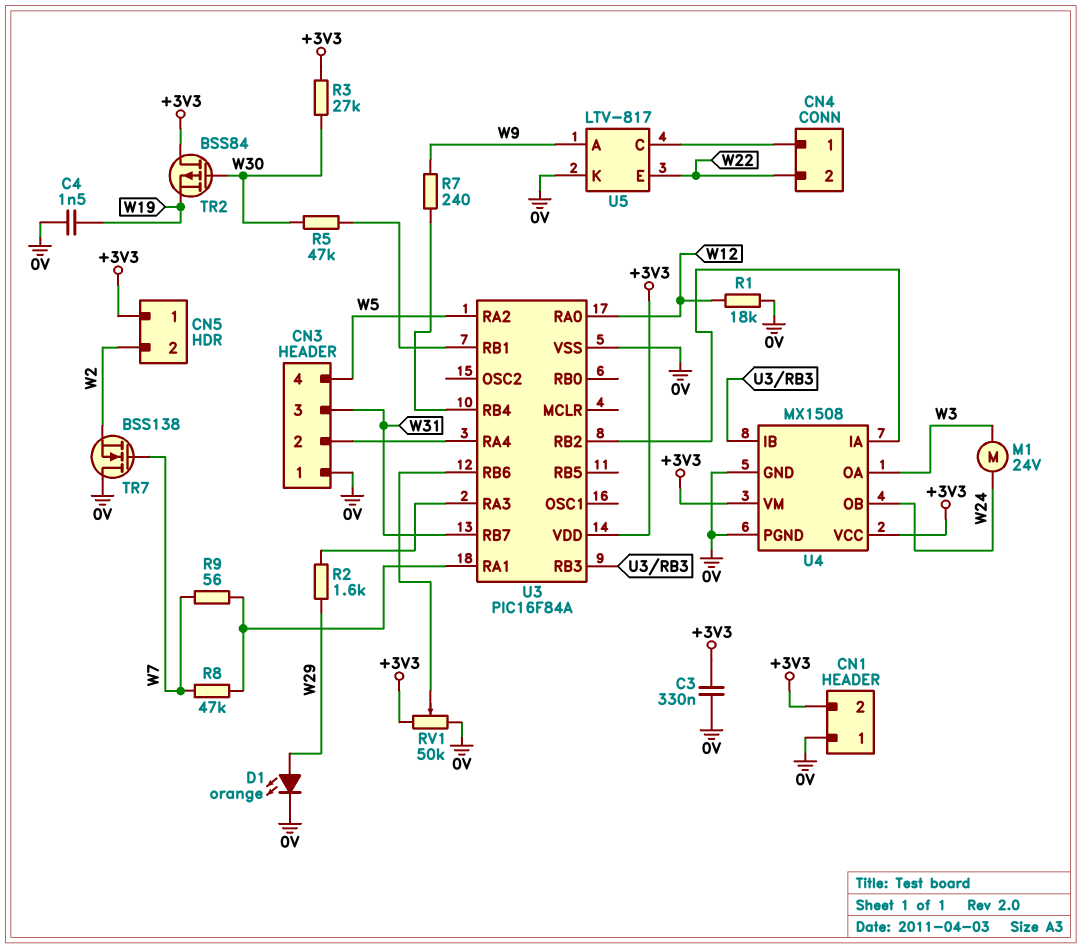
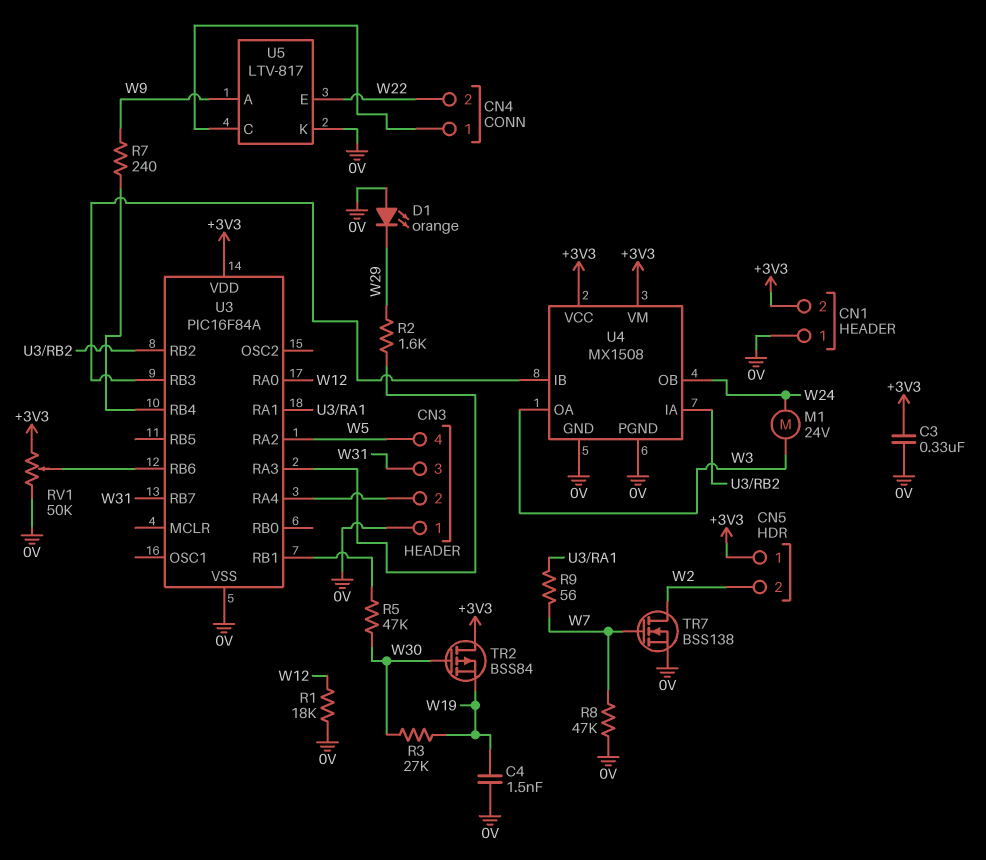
D1: LED orange (A W29, K 0V) -> LED orange (A 0V, K W29)
R3: 27k (+3V3, W30) -> 27k (W19, W30)
R8: 47k (U3/RA1, W7) -> 47k (0V, W7)
TR7: NMOS BSS138 (G W7, D 0V, S W2) -> NMOS BSS138 (G W7, D W2, S 0V)

